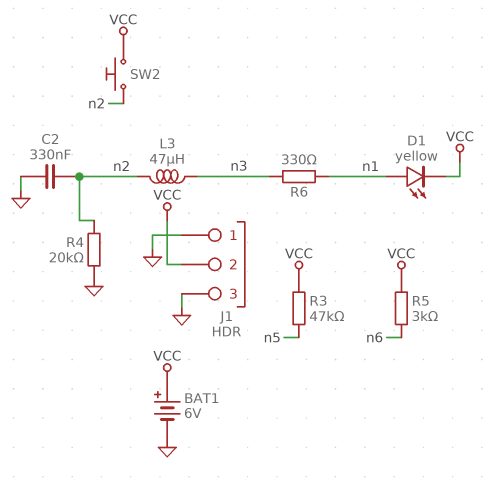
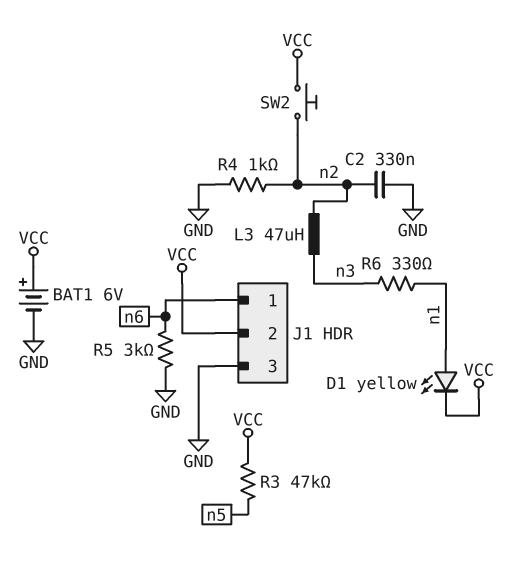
J1 pin 1: GND -> n6
R4: 20k (GND, n2) -> 1k (GND, n2)
R5: 3k (VCC, n6) -> 3k (GND, n6)

